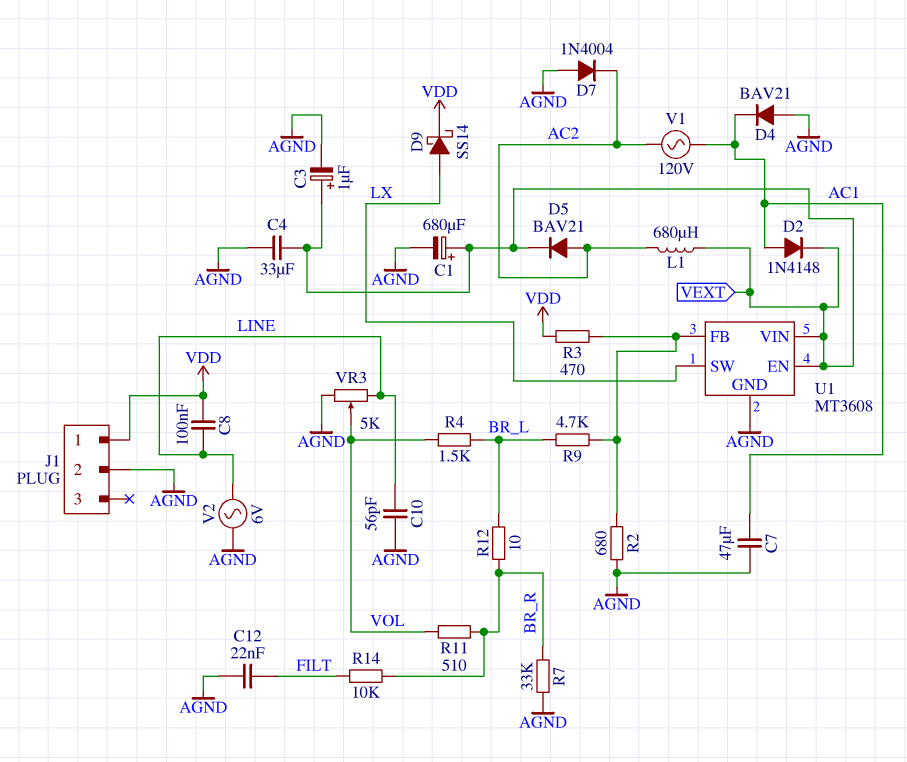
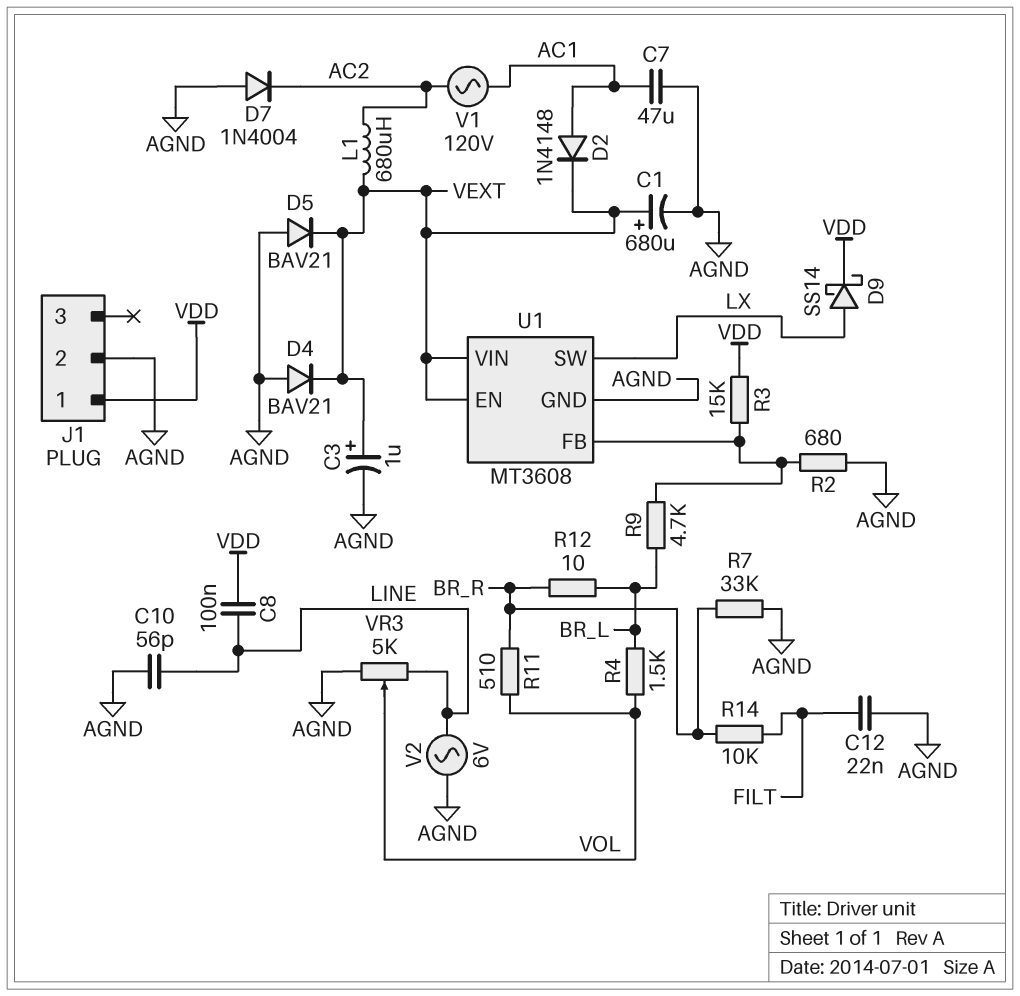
C4: 33uF (AGND, VEXT) -> none
D4: diode BAV21 (A AGND, K AC1) -> diode BAV21 (A AGND, K VEXT)
D5: diode BAV21 (A AC2, K VEXT) -> diode BAV21 (A AGND, K VEXT)
R3: 470 (U1/FB, VDD) -> 15k (U1/FB, VDD)

